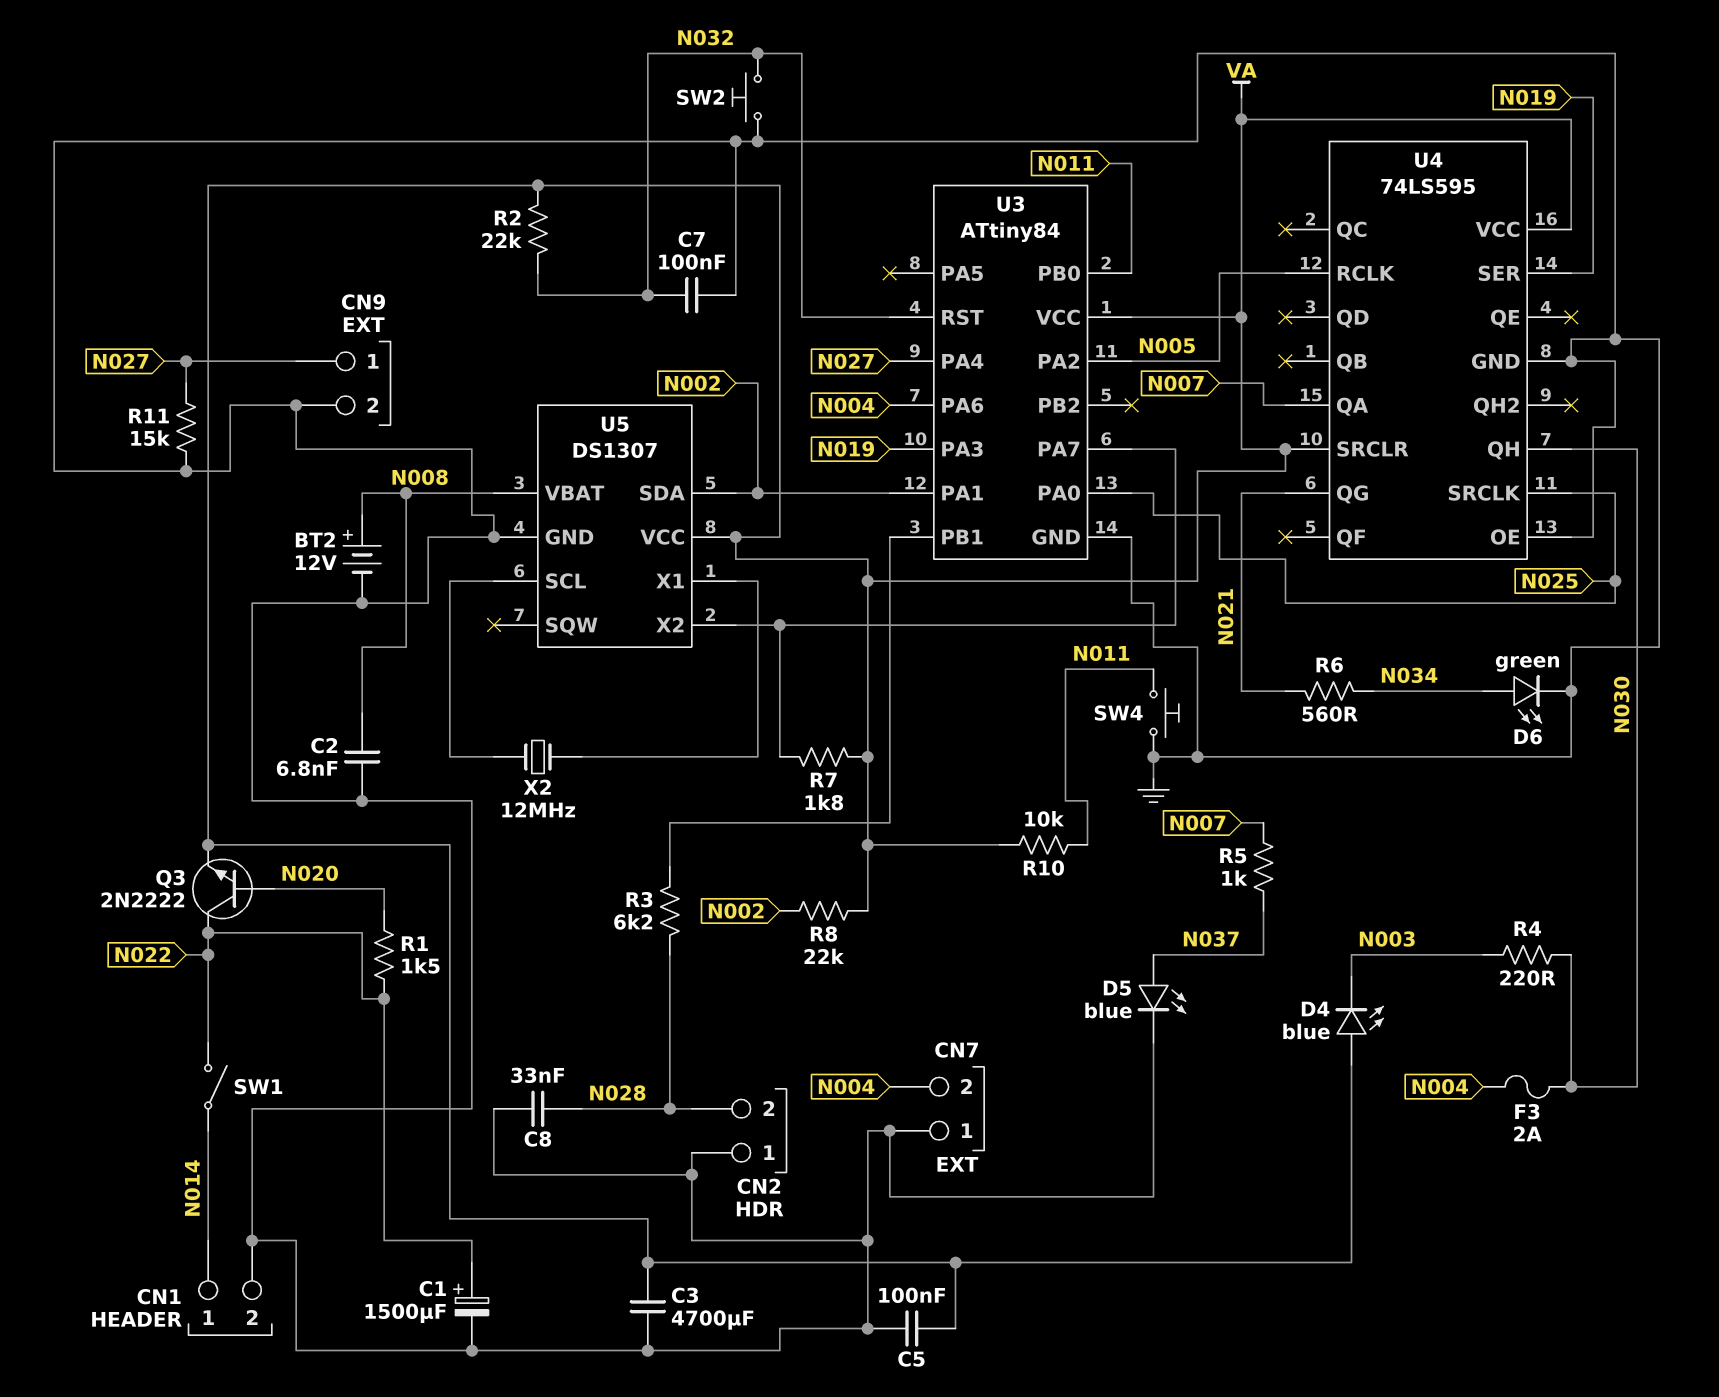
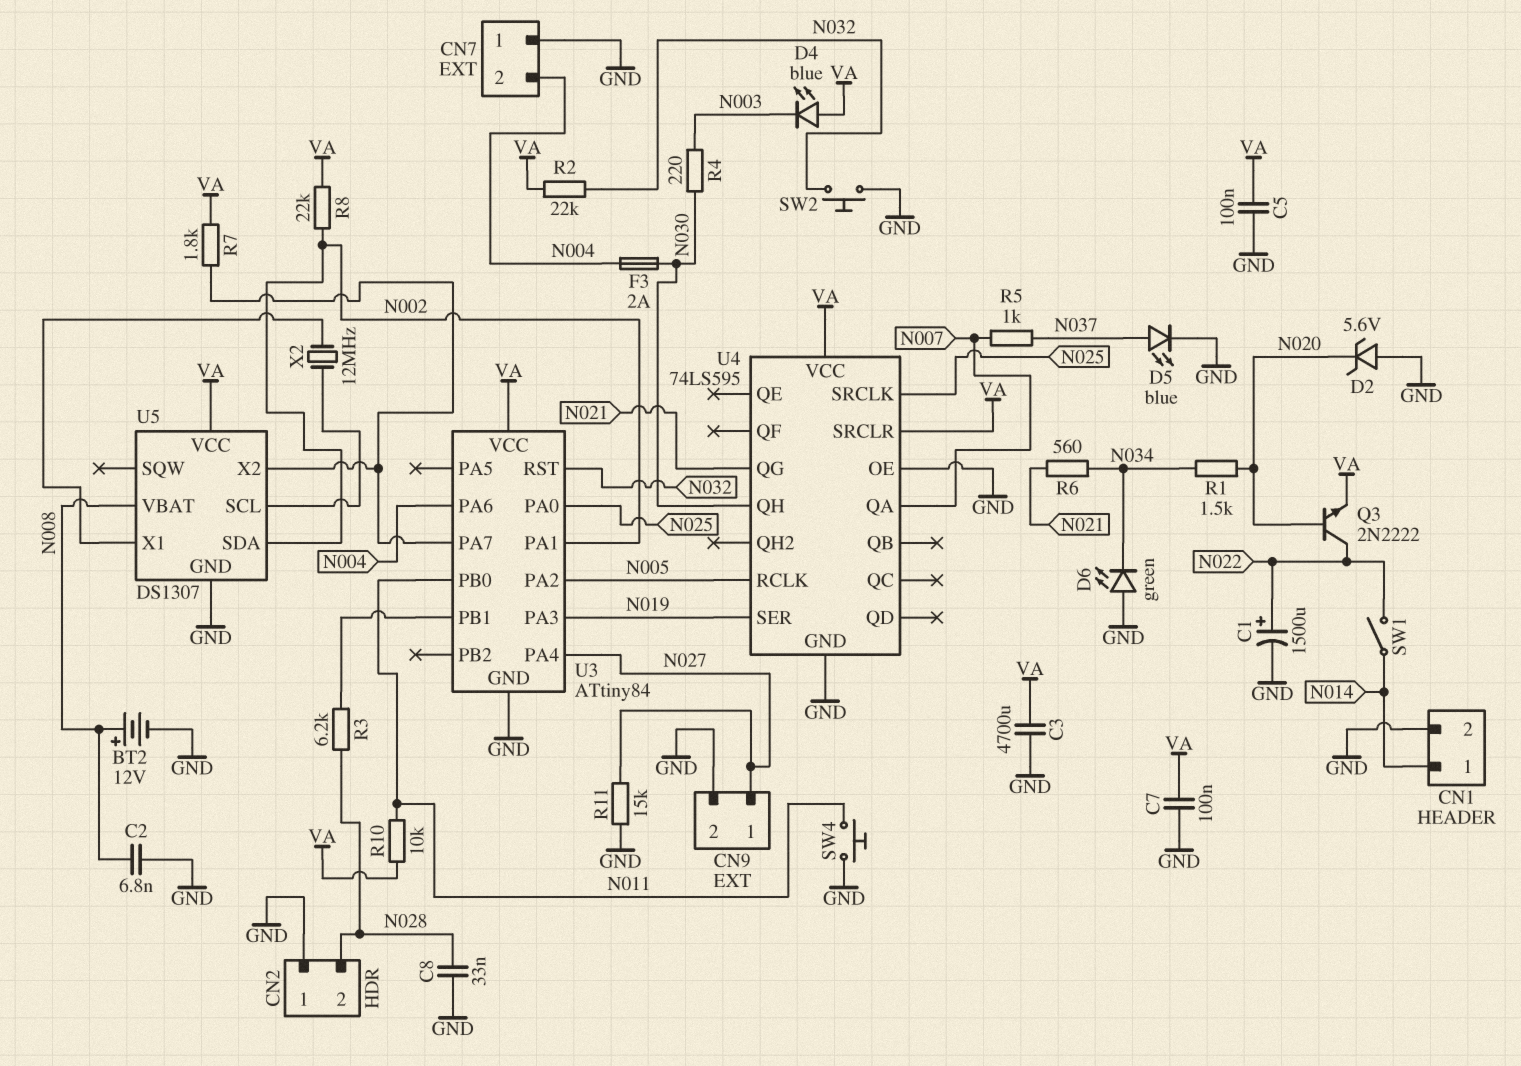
C7: 100nF (GND, N032) -> 100nF (GND, VA)
D2: none -> zener 5.6V (A GND, K N020)
D6: LED green (A N034, K GND) -> LED green (A GND, K N034)
R1: 1.5k (N020, N022) -> 1.5k (N020, N034)

